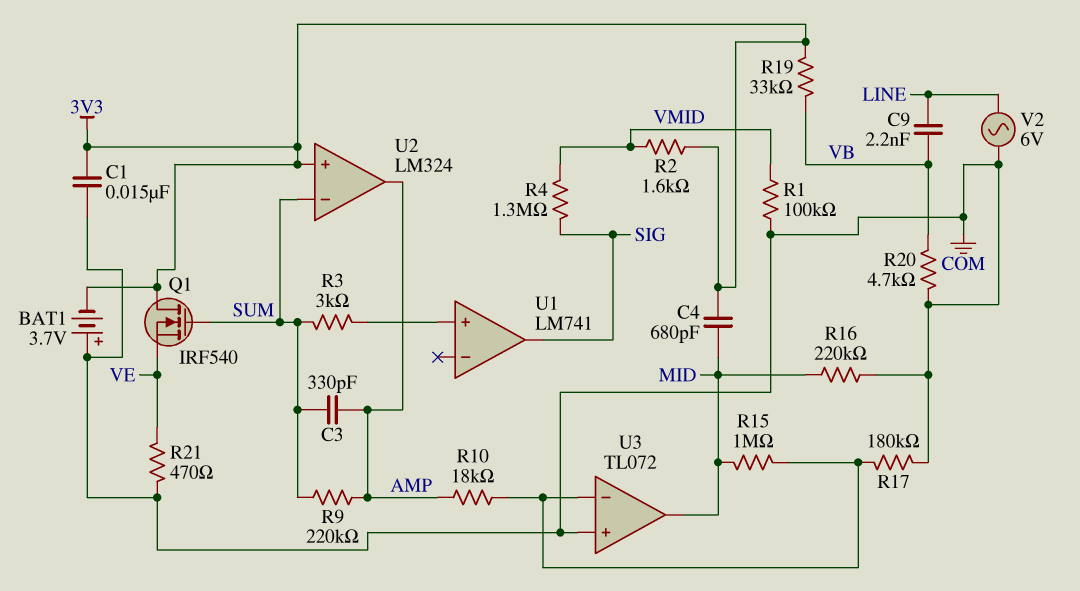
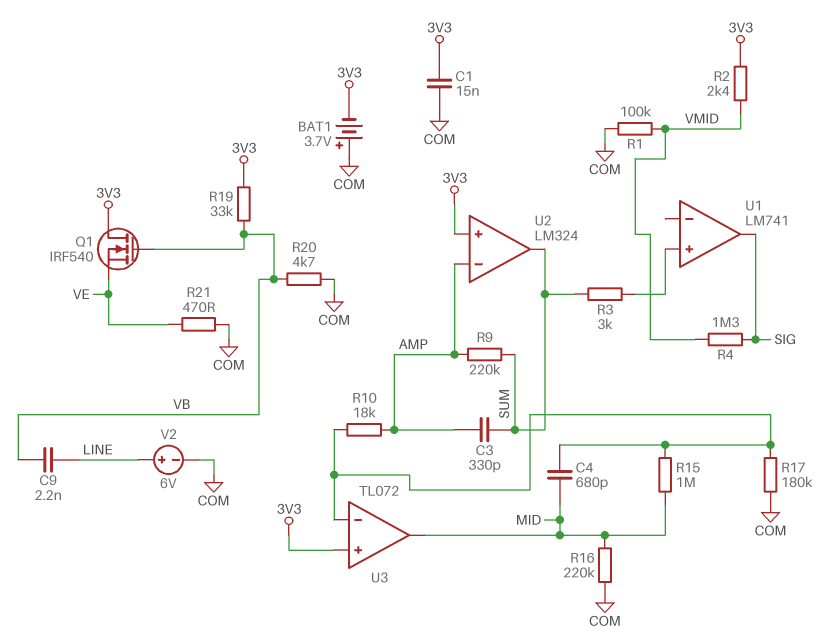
C4: 680pF (3V3, MID) -> 680pF (MID, U3/in-)
Q1: NMOS IRF540 (G SUM, D 3V3, S VE) -> NMOS IRF540 (G VB, D 3V3, S VE)
R2: 1.6k (3V3, VMID) -> 2.4k (3V3, VMID)
U2 pin in-: SUM -> AMP
U2 pin out: AMP -> SUM
U3 pin in+: COM -> 3V3
V2: AC 6V (COM, LINE) -> 6V (plus LINE, minus COM)

